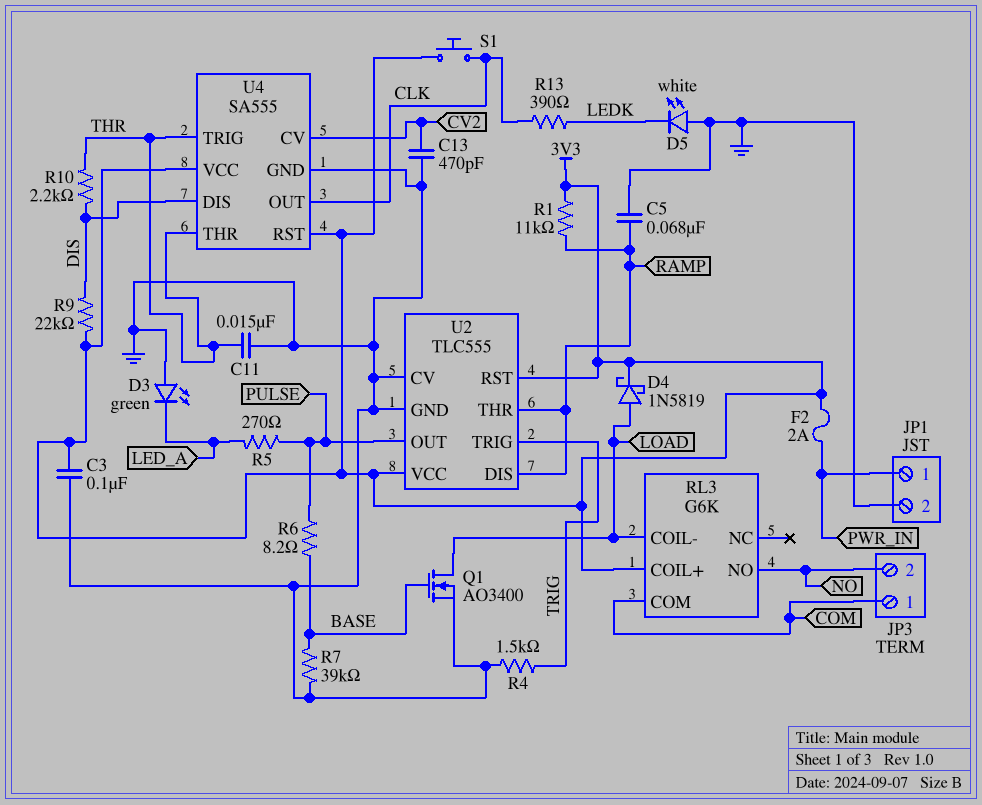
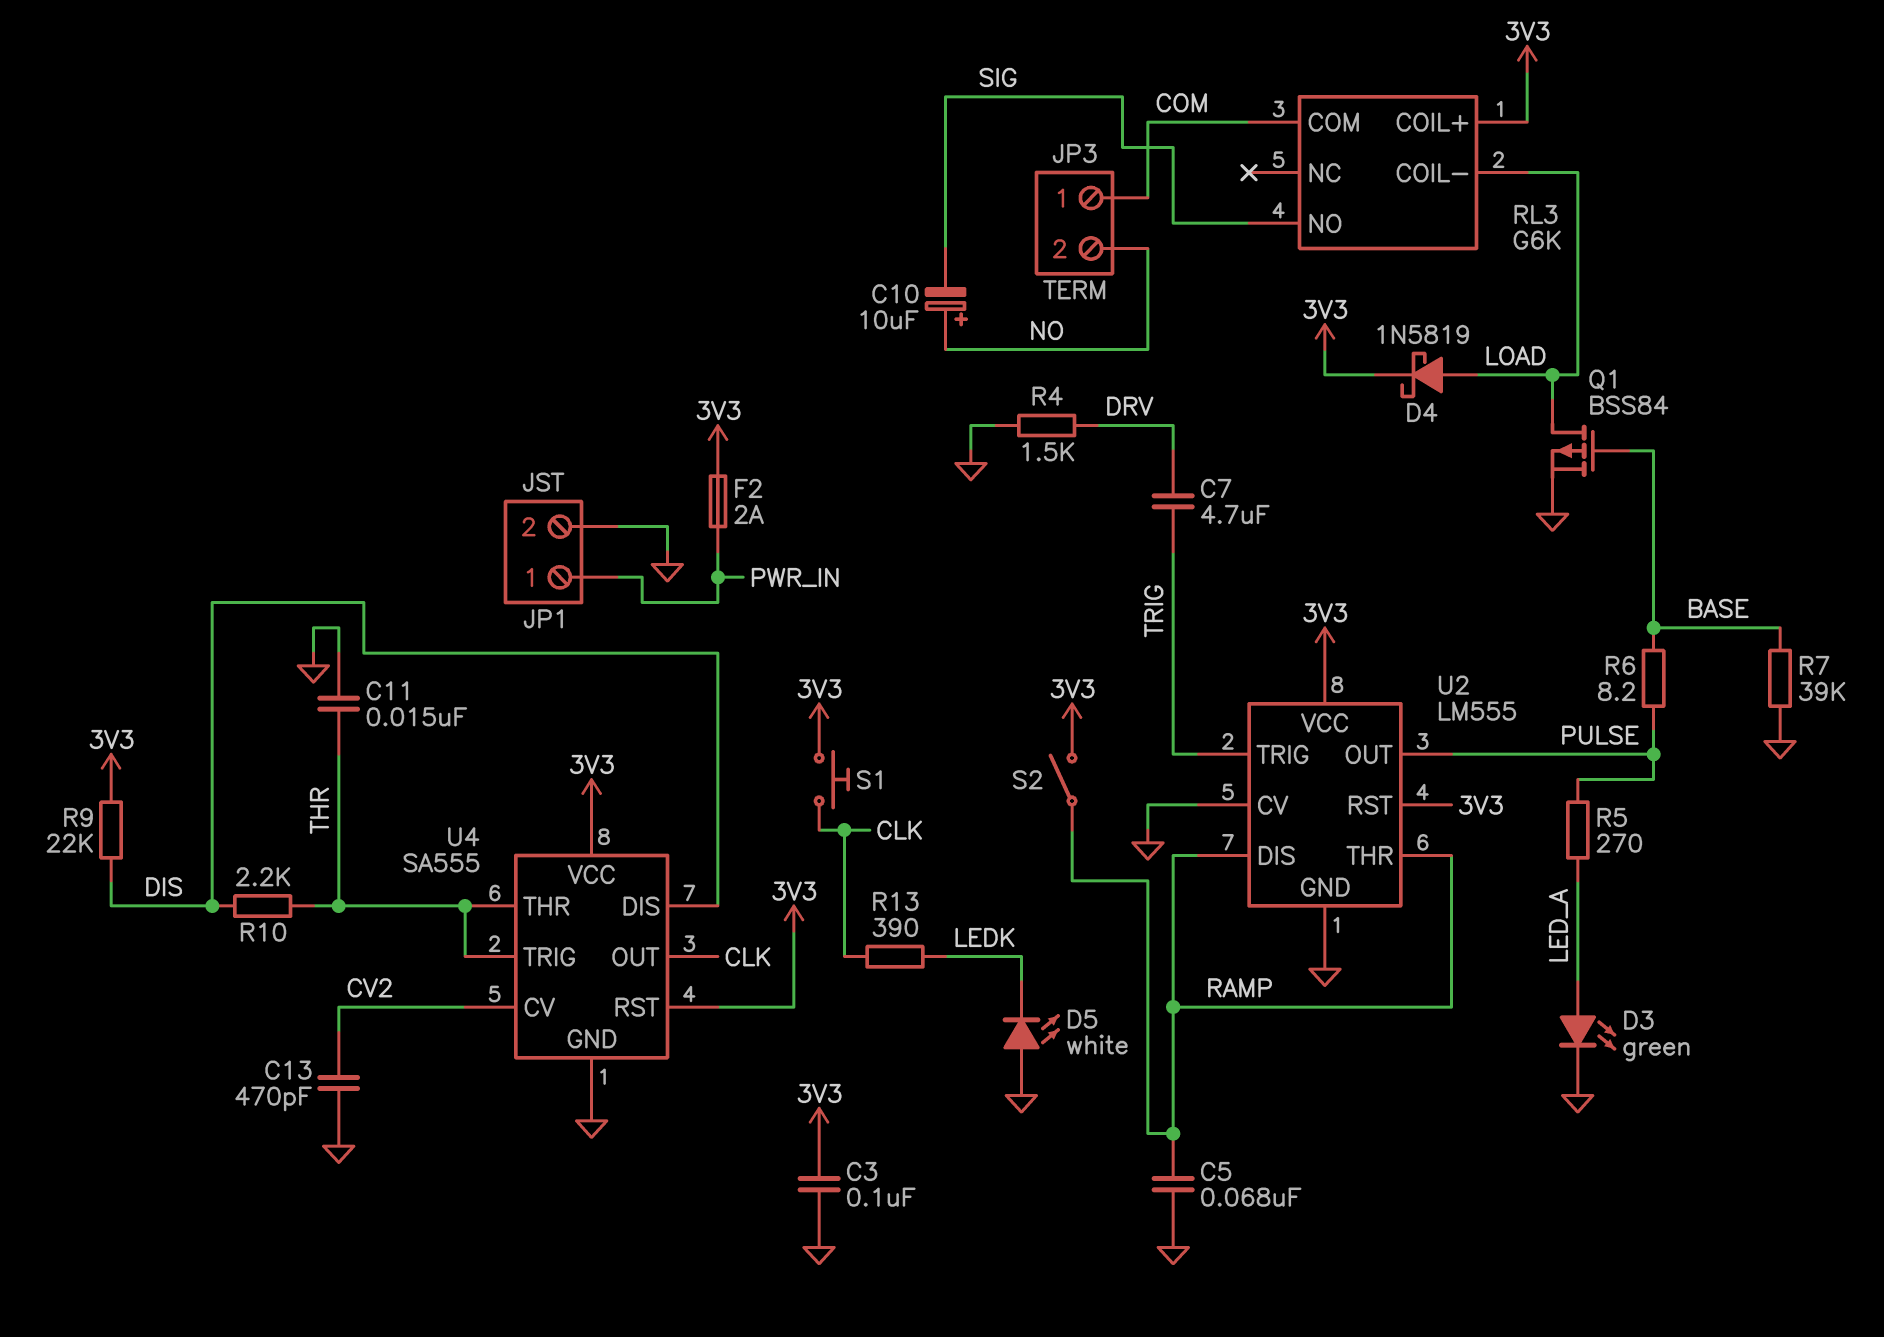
C7: none -> 4.7uF (DRV, TRIG)
C10: none -> 10uF (plus NO, minus SIG)
D3: LED green (A GND, K LED_A) -> LED green (A LED_A, K GND)
Q1: NMOS AO3400 (G BASE, D LOAD, S GND) -> PMOS BSS84 (G BASE, D LOAD, S GND)
R1: 11k (3V3, RAMP) -> none
R4: 1.5k (GND, TRIG) -> 1.5k (DRV, GND)
RL3 pin NO: NO -> SIG
S2: none -> switch (3V3, RAMP)
U2: TLC555 -> LM555

